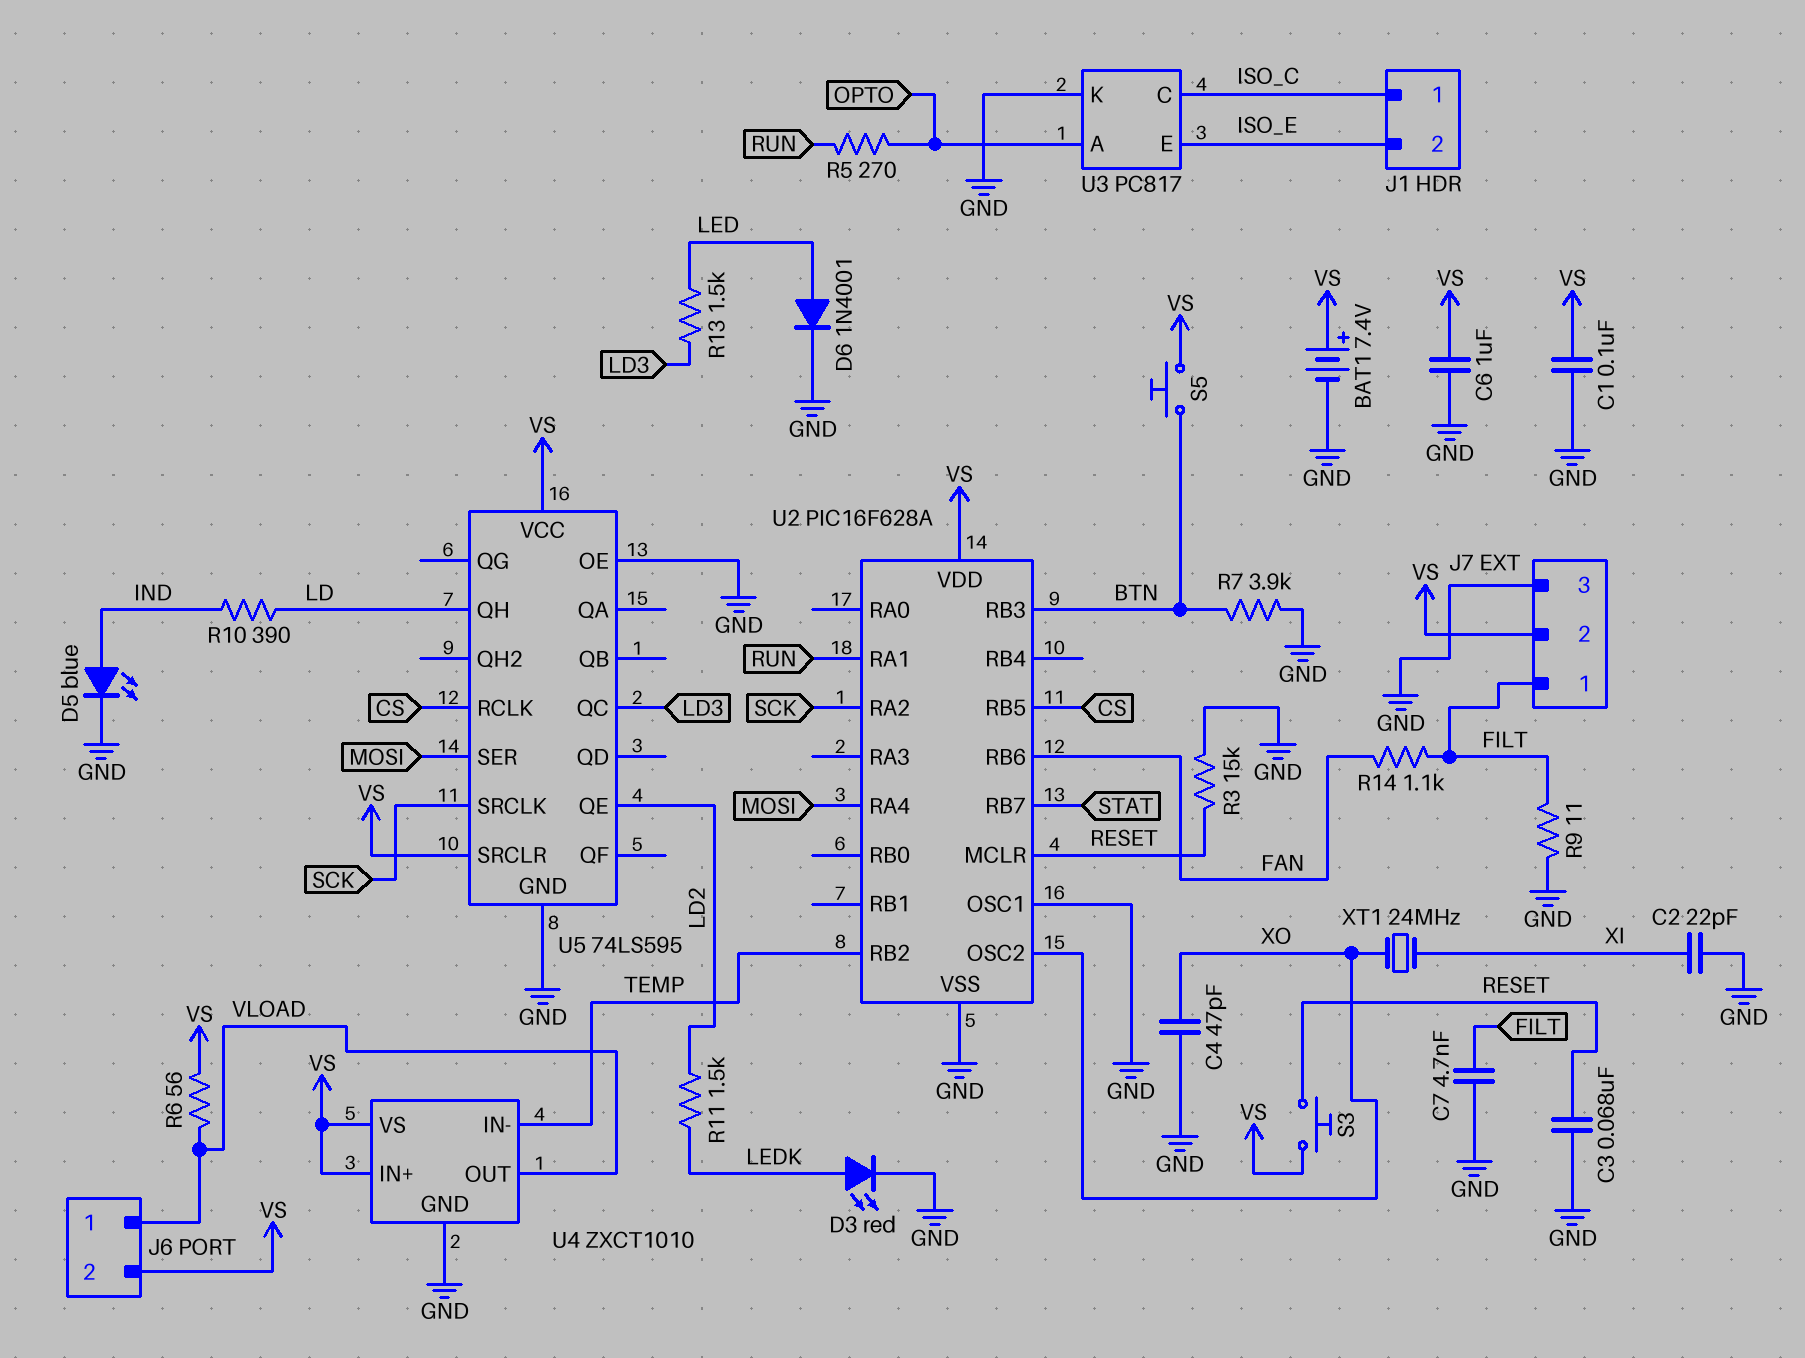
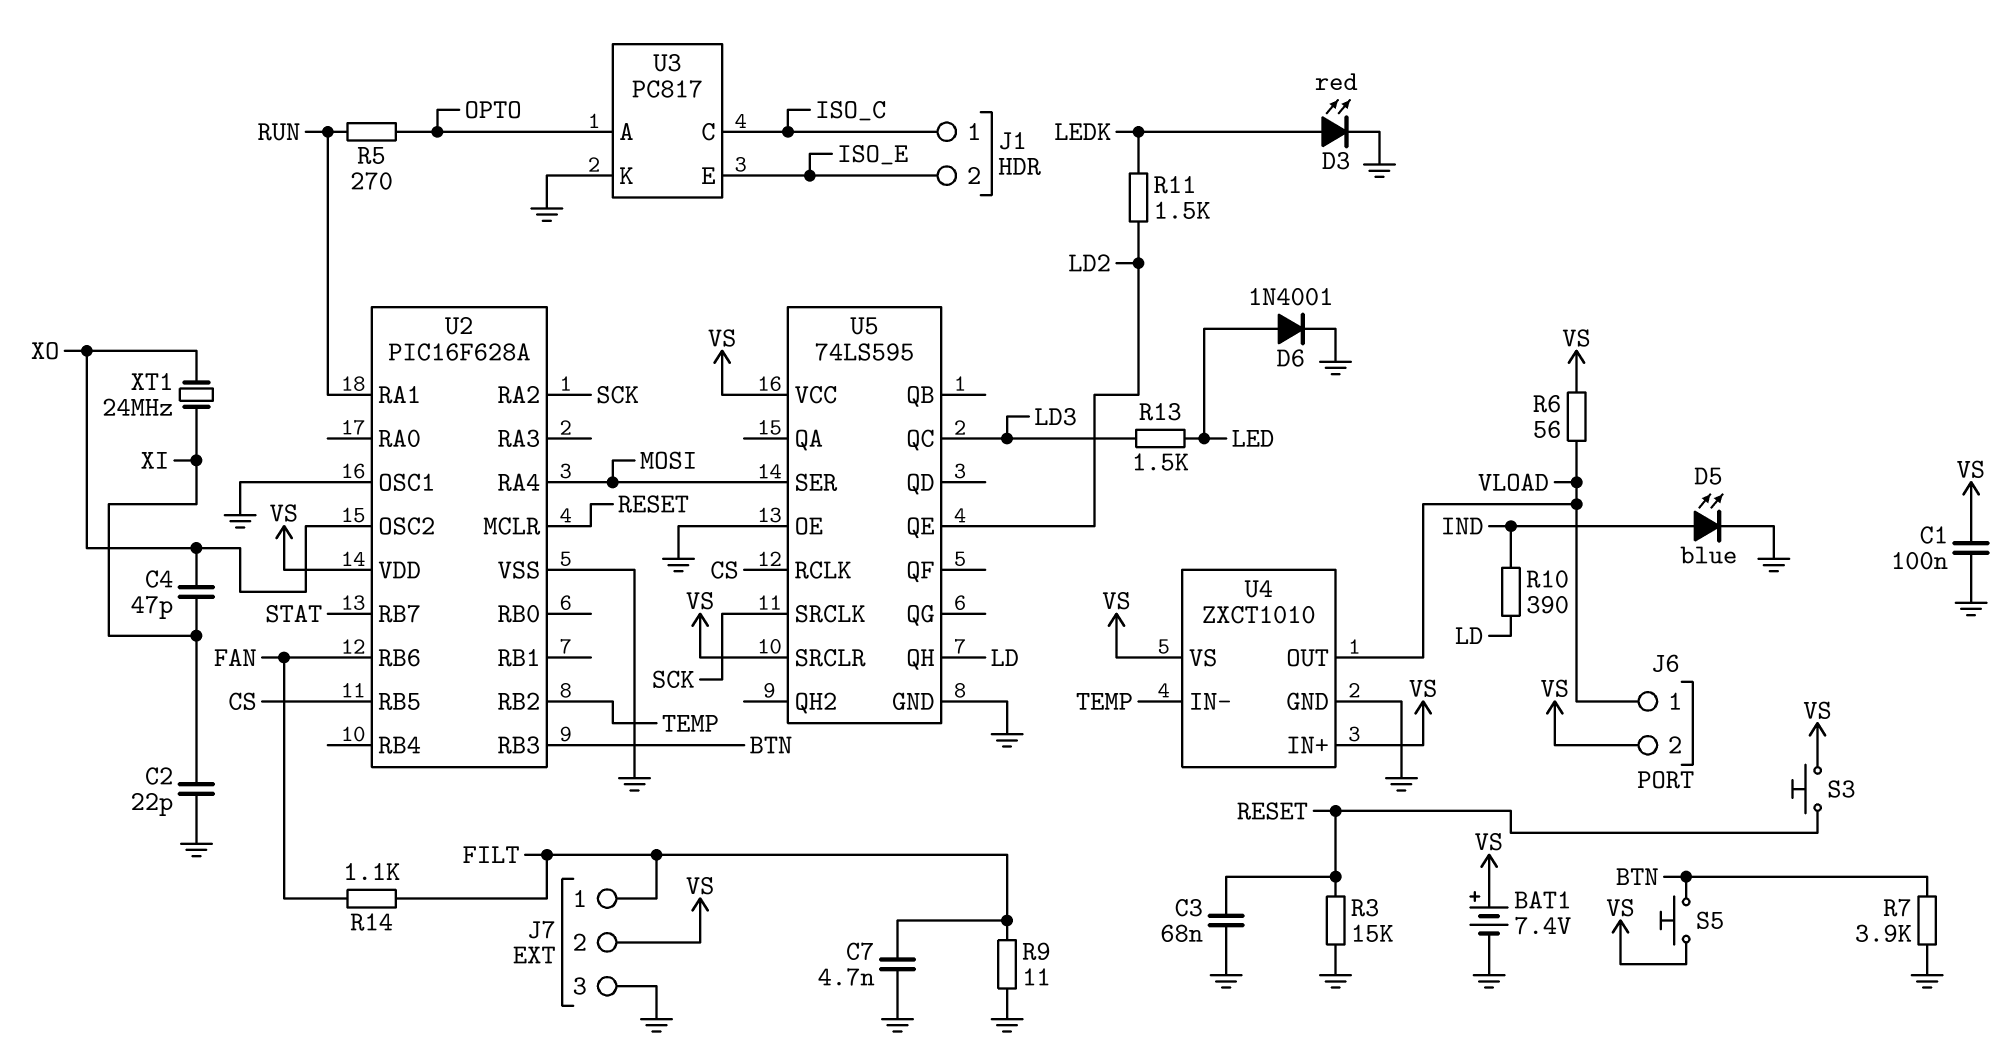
C4: 47pF (GND, XO) -> 47pF (XI, XO)
C6: 1uF (GND, VS) -> none

